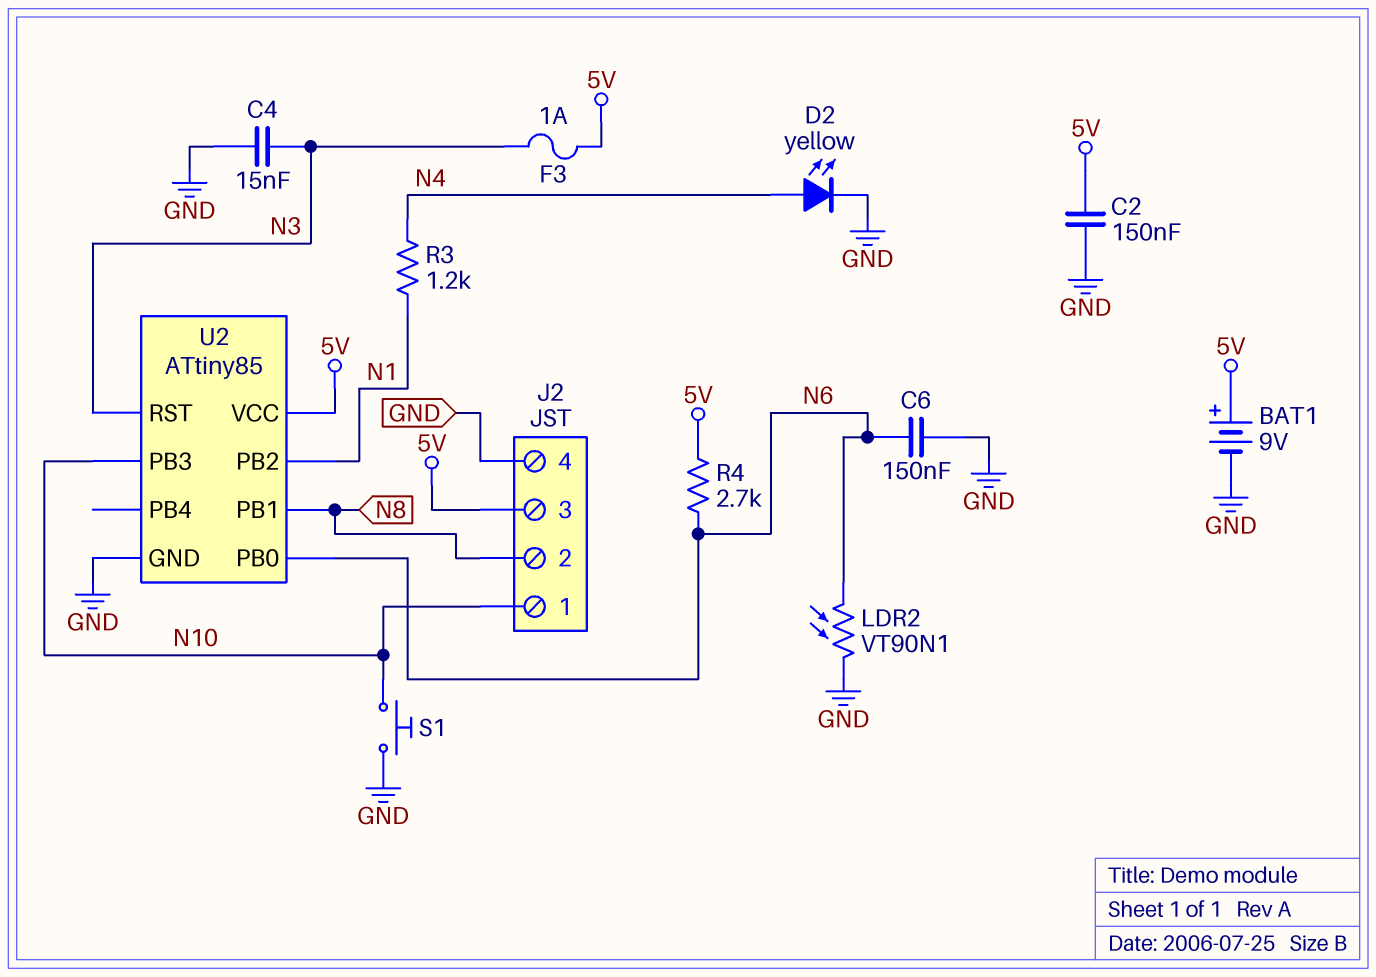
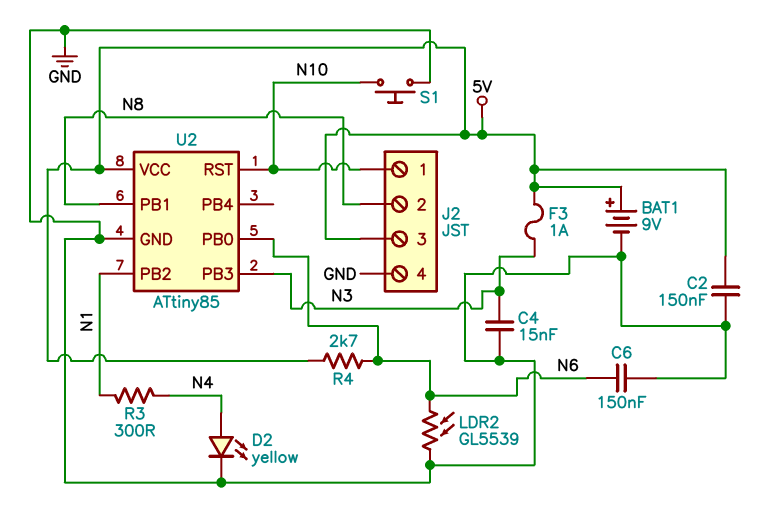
LDR2: VT90N1 (GND, N6) -> GL5539 (GND, N6)
R3: 1.2k (N1, N4) -> 300 (N1, N4)
U2 pin PB3: N10 -> N3
U2 pin RST: N3 -> N10

